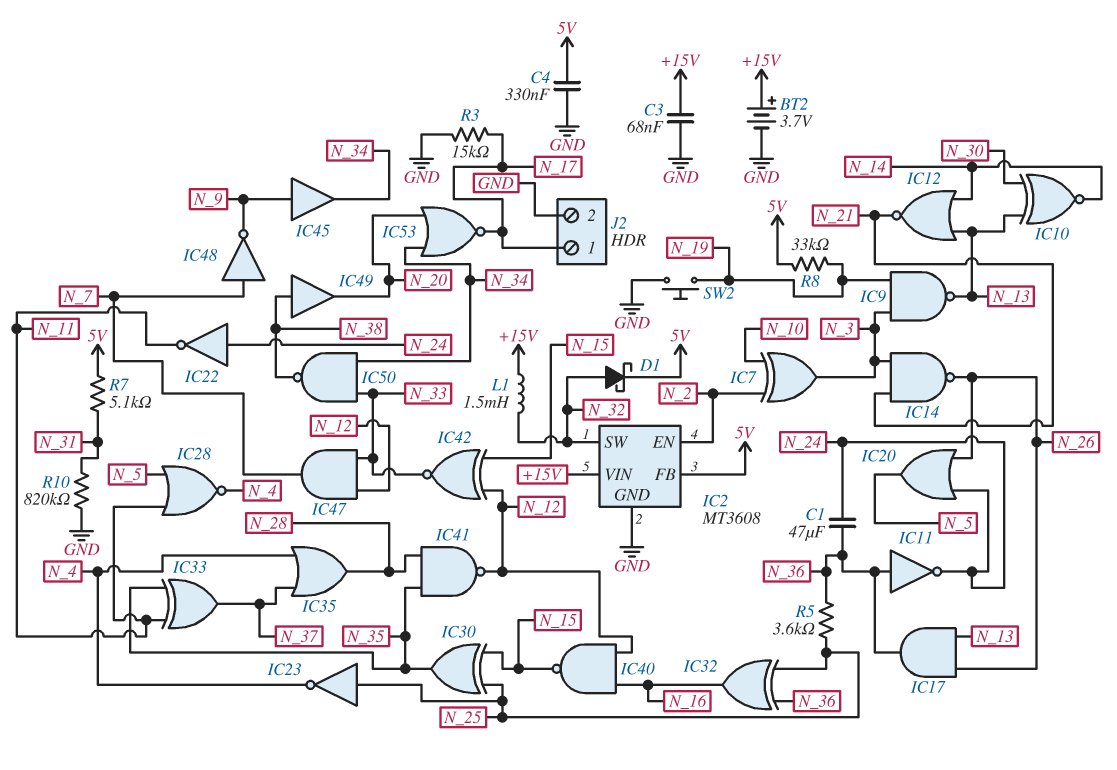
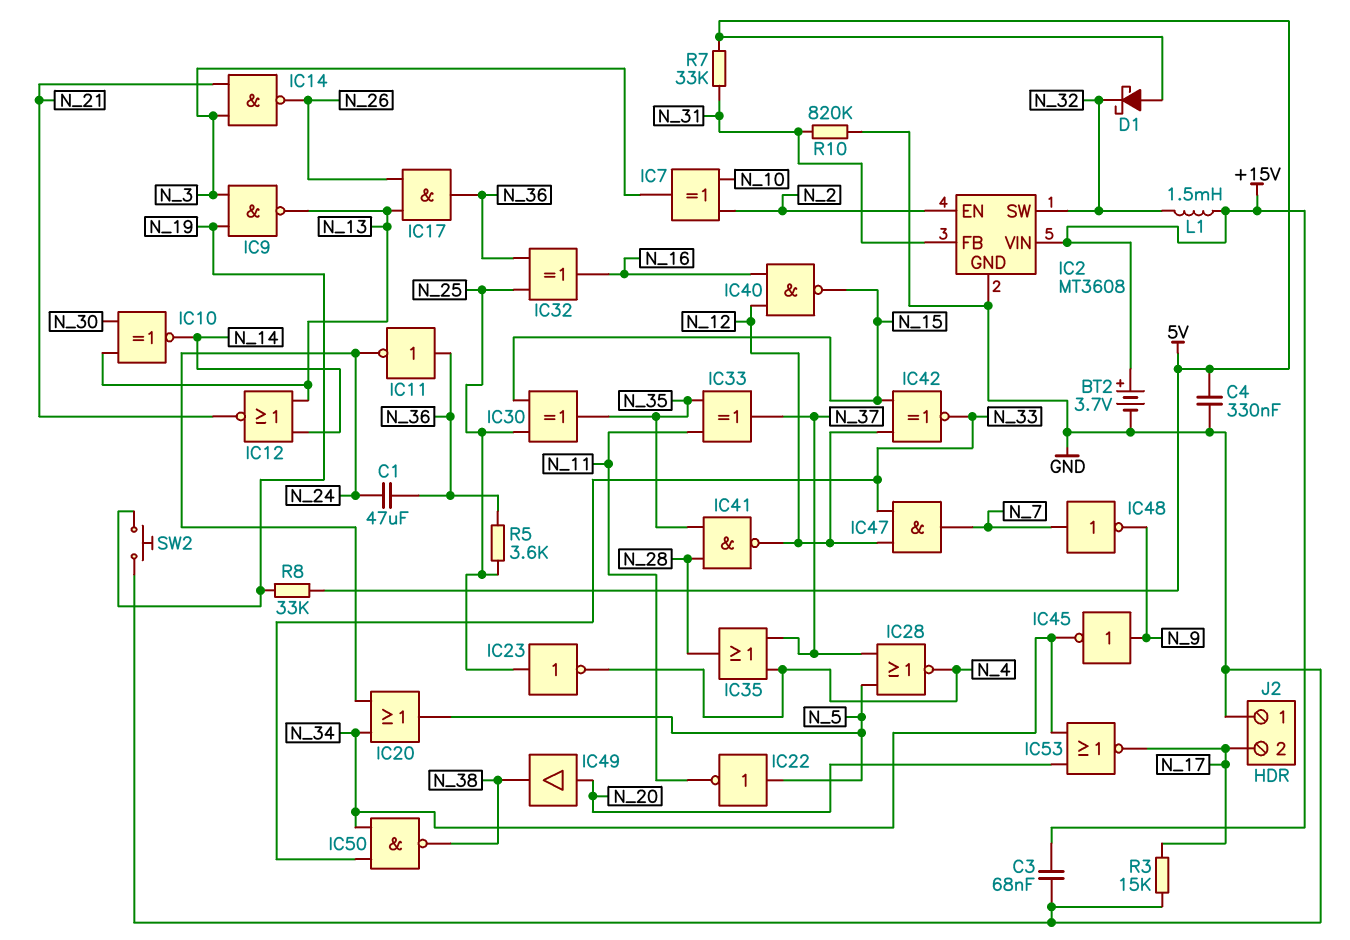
D1: schottky (A N_32, K 5V) -> schottky (A 5V, K N_32)
IC2 pin FB: 5V -> N_31
IC20: OR (in N_24, in N_26, out N_5) -> OR (in N_24, in N_34, out N_5)
IC22: NOT (in N_24, out N_11) -> NOT (in N_5, out N_11)
IC28: NOR (in N_5, in N_11, out N_4) -> NOR (in N_5, in N_37, out N_4)
IC45: buffer (in N_9, out N_34) -> NOT (in N_9, out N_34)
IC49: buffer (in N_38, out N_20) -> buffer (in N_20, out N_38)
J2 pin 1: N_17 -> GND
J2 pin 2: GND -> N_17
R7: 5.1k (5V, N_31) -> 33k (5V, N_31)

